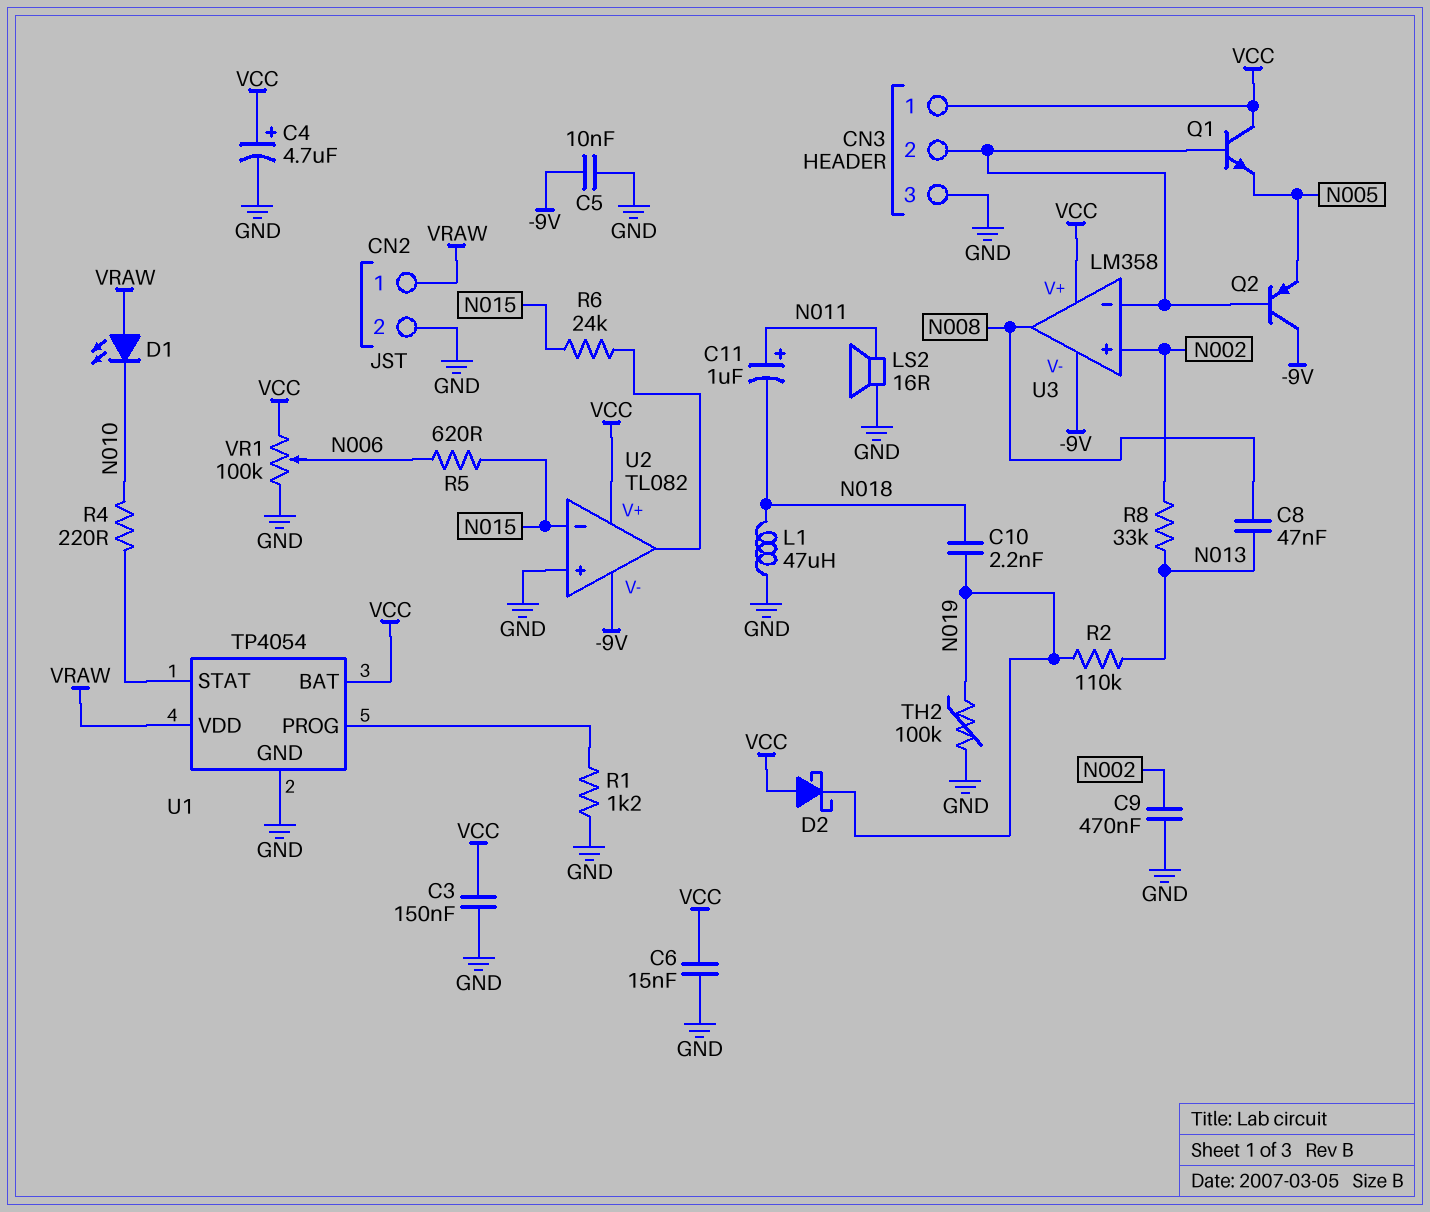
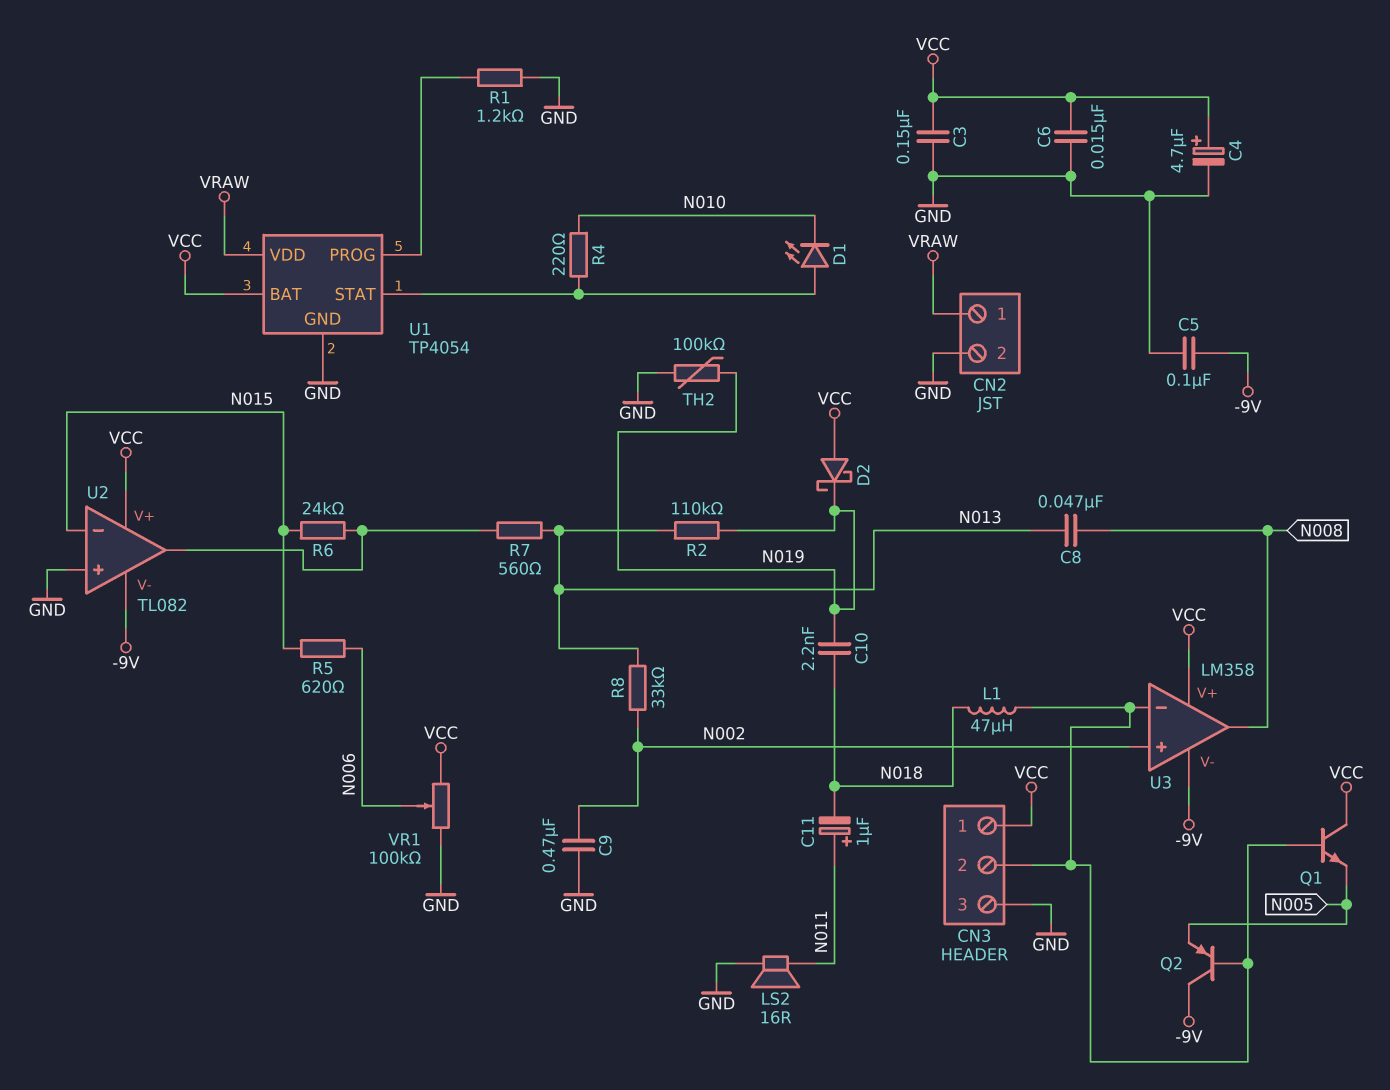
C5: 10nF (-9V, GND) -> 100nF (-9V, GND)
D1: LED (A VRAW, K N010) -> LED (A U1/STAT, K N010)
L1: 47uH (GND, N018) -> 47uH (CN3/2, N018)
R7: none -> 560 (N013, U2/out)

